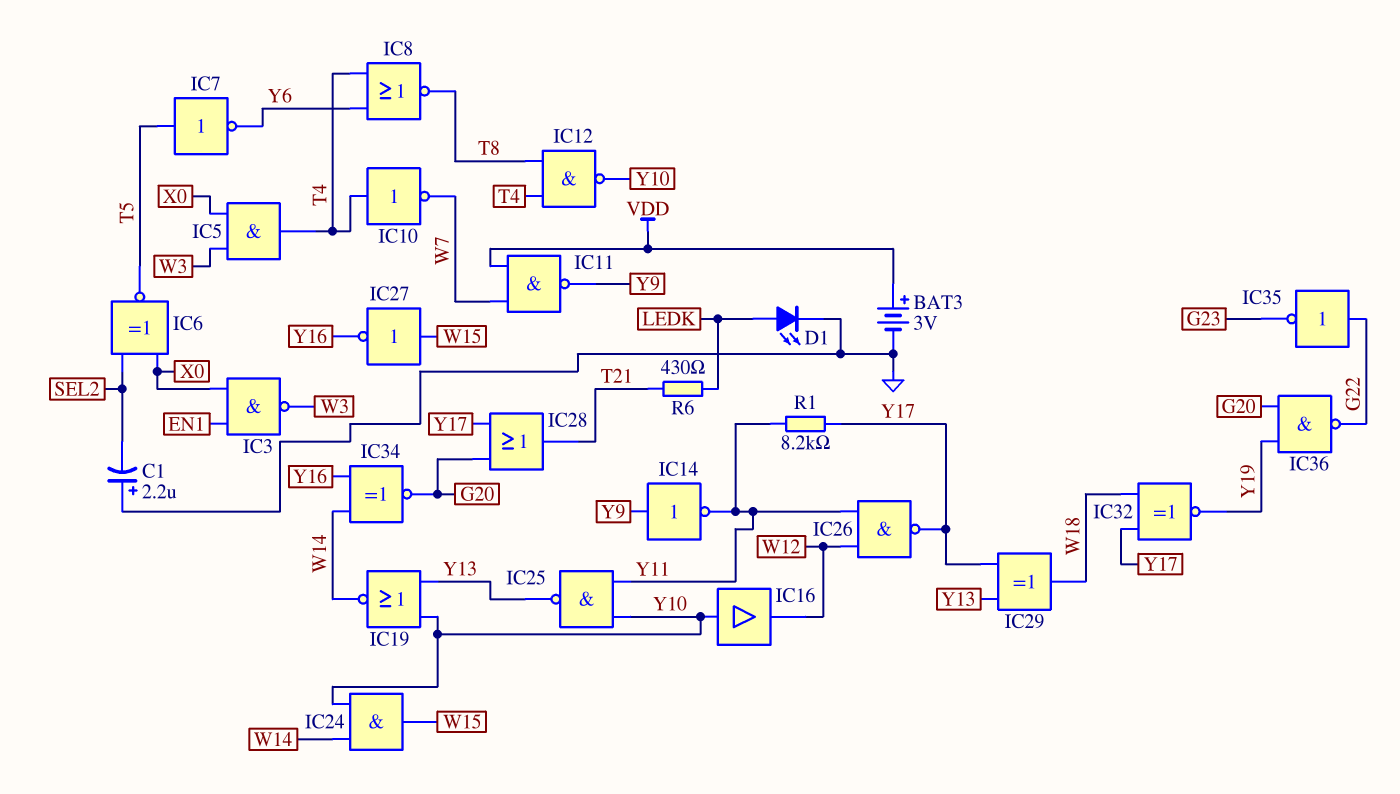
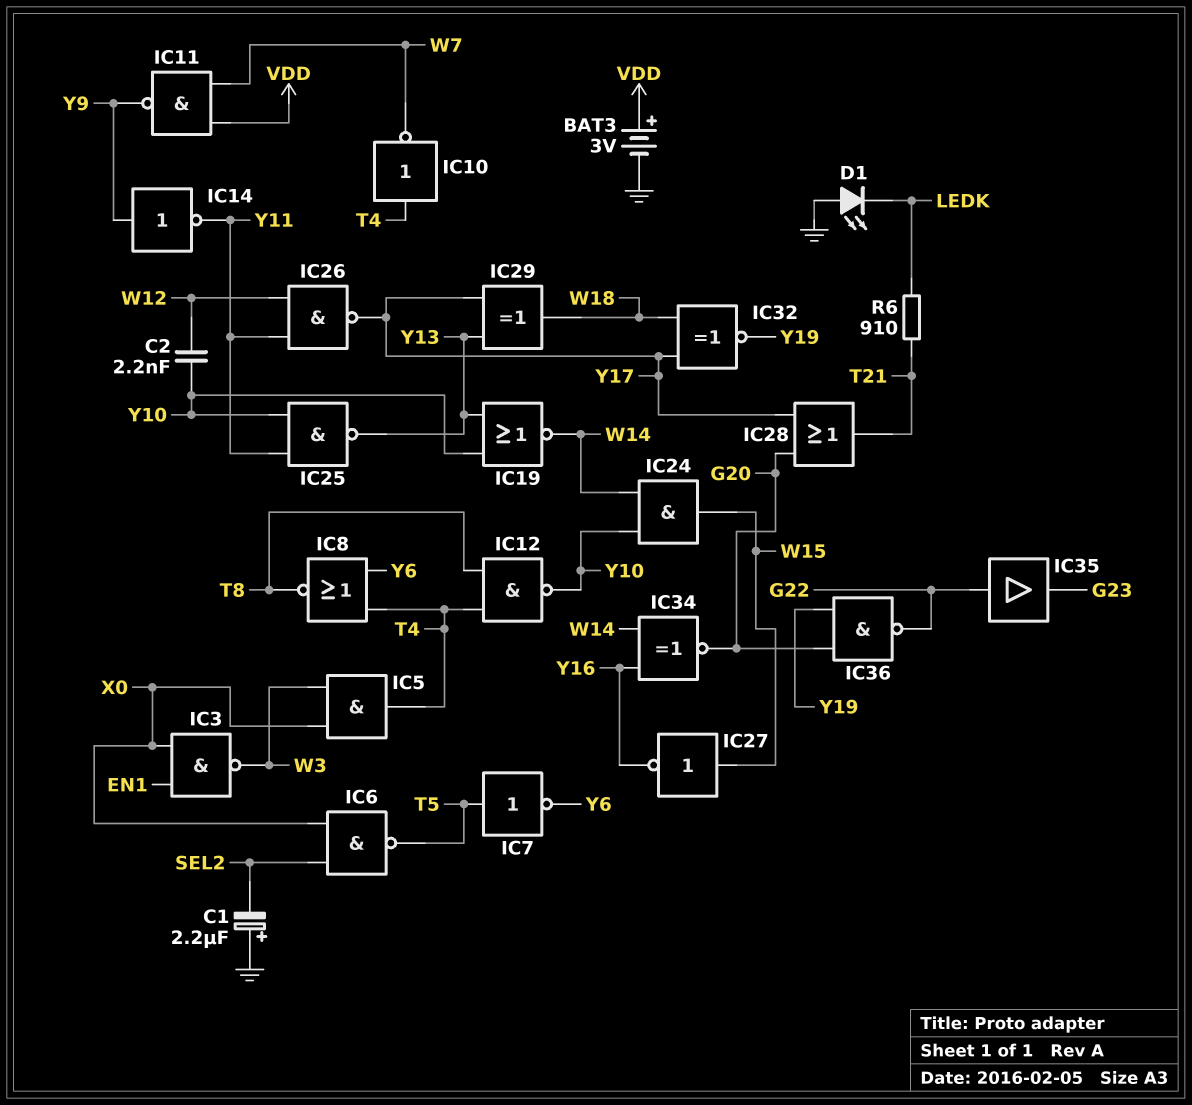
C2: none -> 2.2nF (W12, Y10)
D1: LED (A LEDK, K GND) -> LED (A GND, K LEDK)
IC6: XNOR (in SEL2, in X0, out T5) -> NAND (in SEL2, in X0, out T5)
IC16: buffer (in Y10, out W12) -> none
IC35: NOT (in G22, out G23) -> buffer (in G22, out G23)
R1: 8.2k (Y11, Y17) -> none
R6: 430 (LEDK, T21) -> 910 (LEDK, T21)

